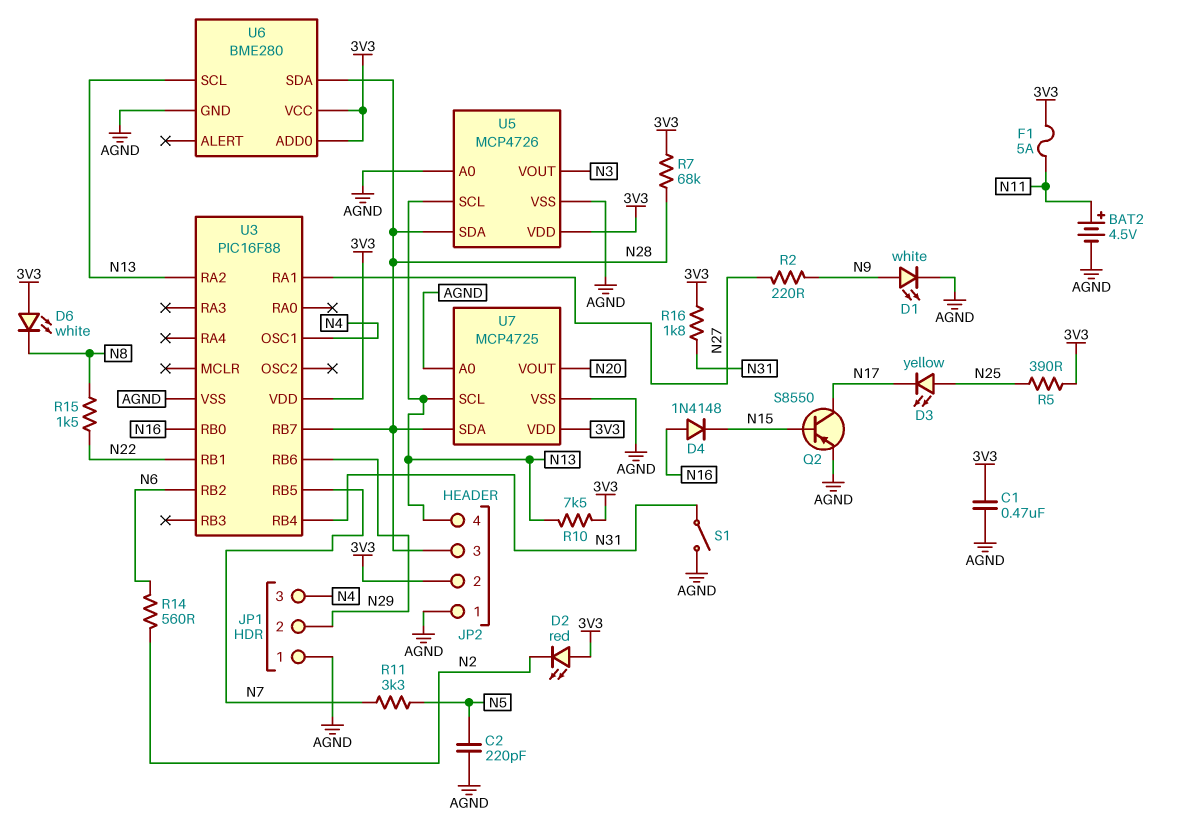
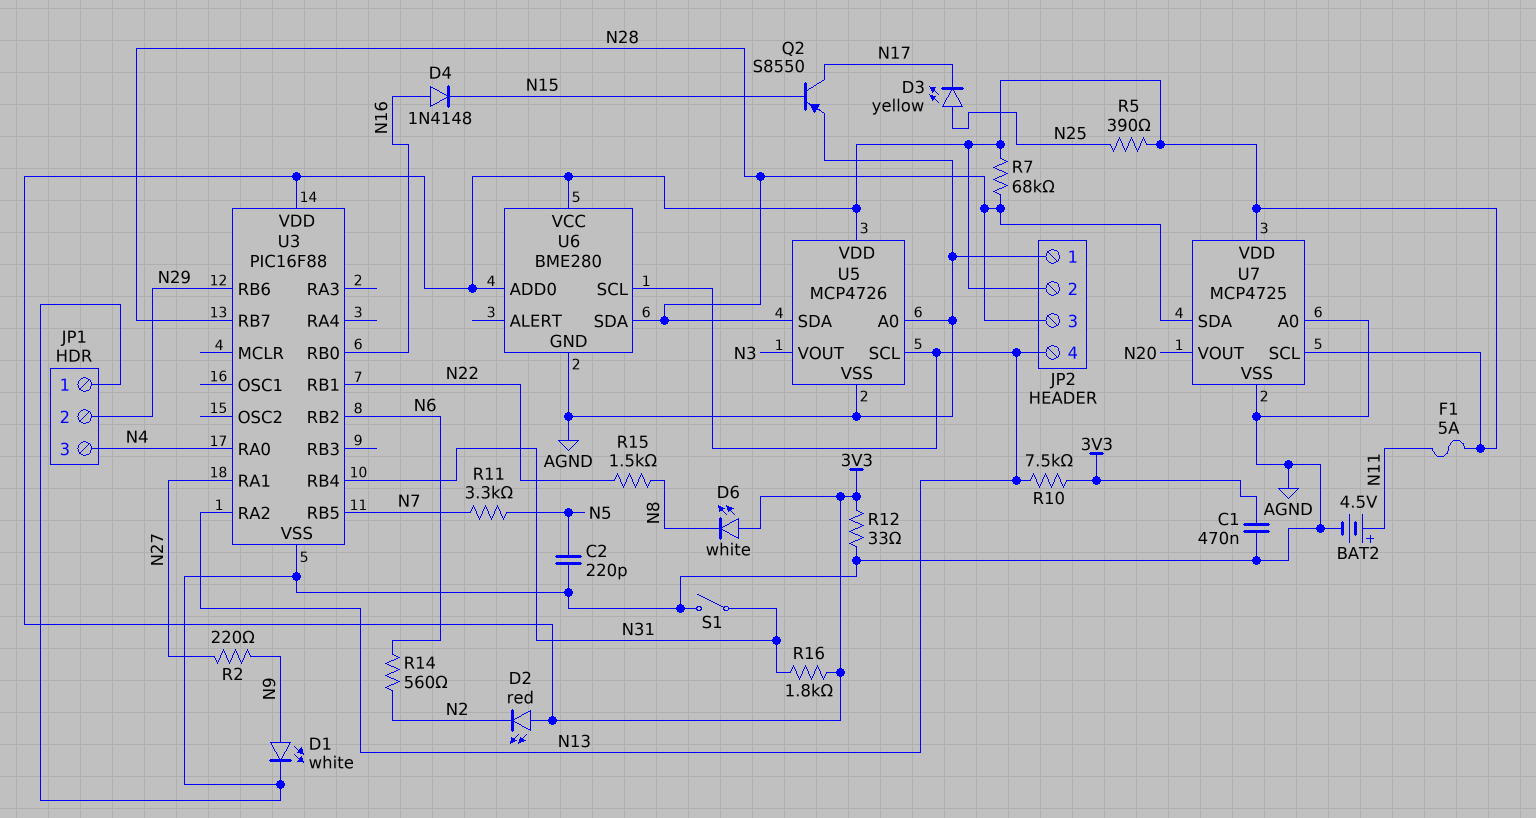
R12: none -> 33 (3V3, AGND)
U3 pin OSC1: N4 -> none
U3 pin RA0: none -> N4
U7 pin SCL: N13 -> 3V3

